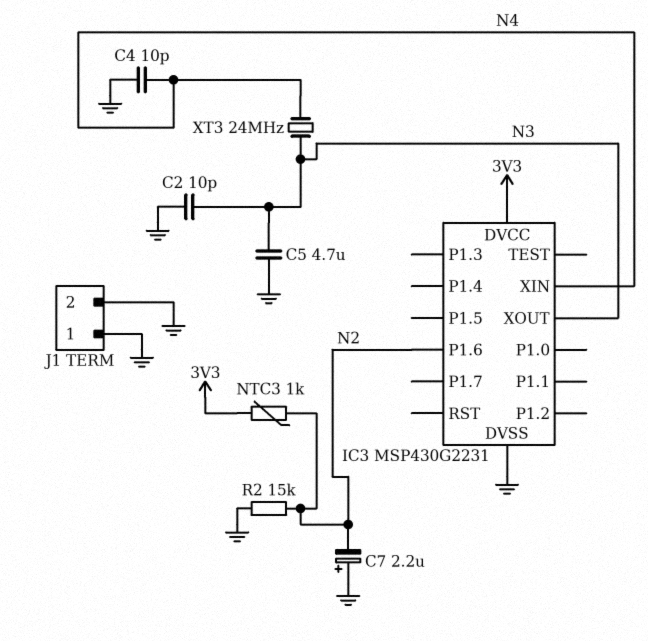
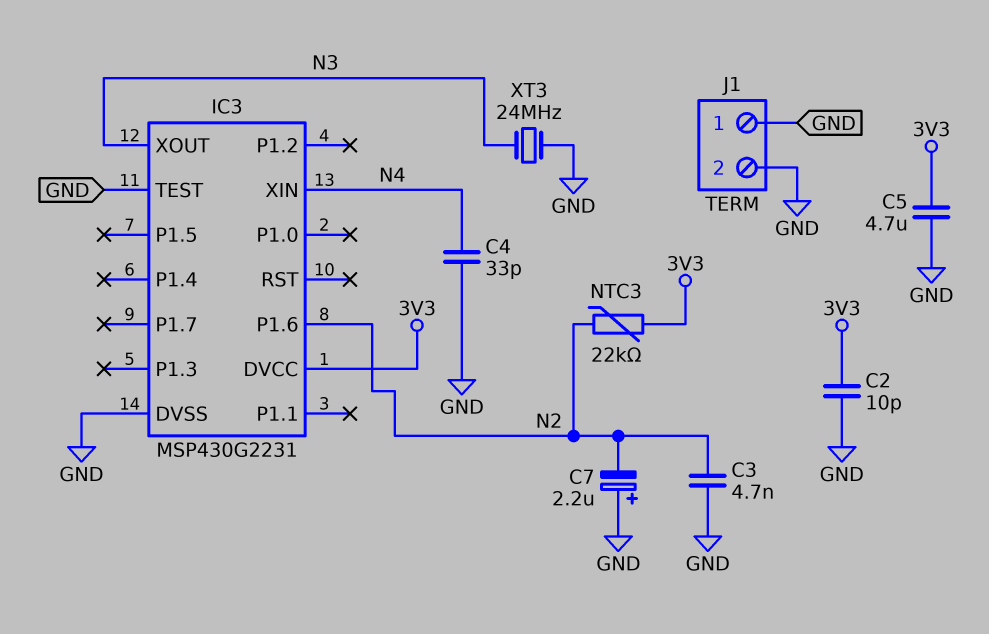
C2: 10pF (GND, N3) -> 10pF (3V3, GND)
C3: none -> 4.7nF (GND, N2)
C4: 10pF (GND, N4) -> 33pF (GND, N4)
C5: 4.7uF (GND, N3) -> 4.7uF (3V3, GND)
IC3 pin TEST: none -> GND
NTC3: 1k (3V3, N2) -> 22k (3V3, N2)
R2: 15k (GND, N2) -> none
XT3: 24MHz (N3, N4) -> 24MHz (GND, N3)

